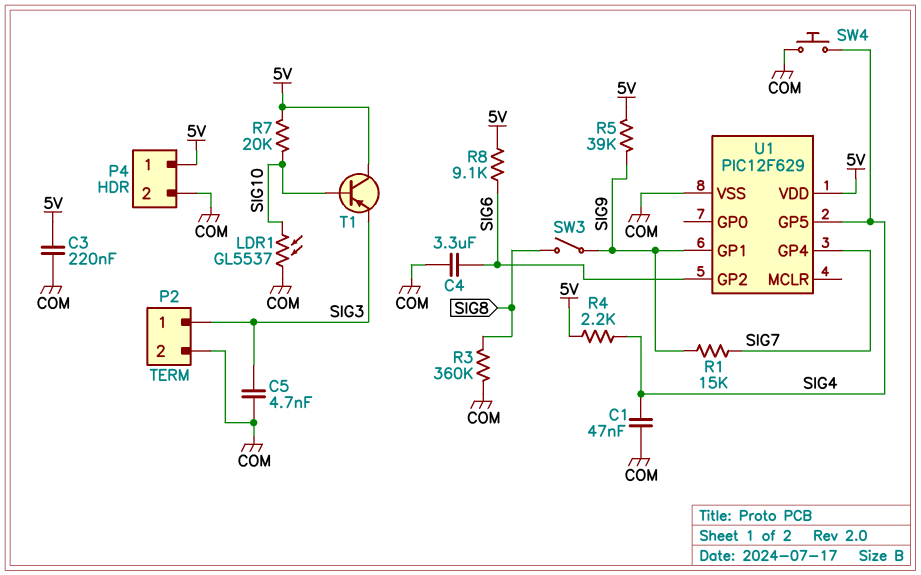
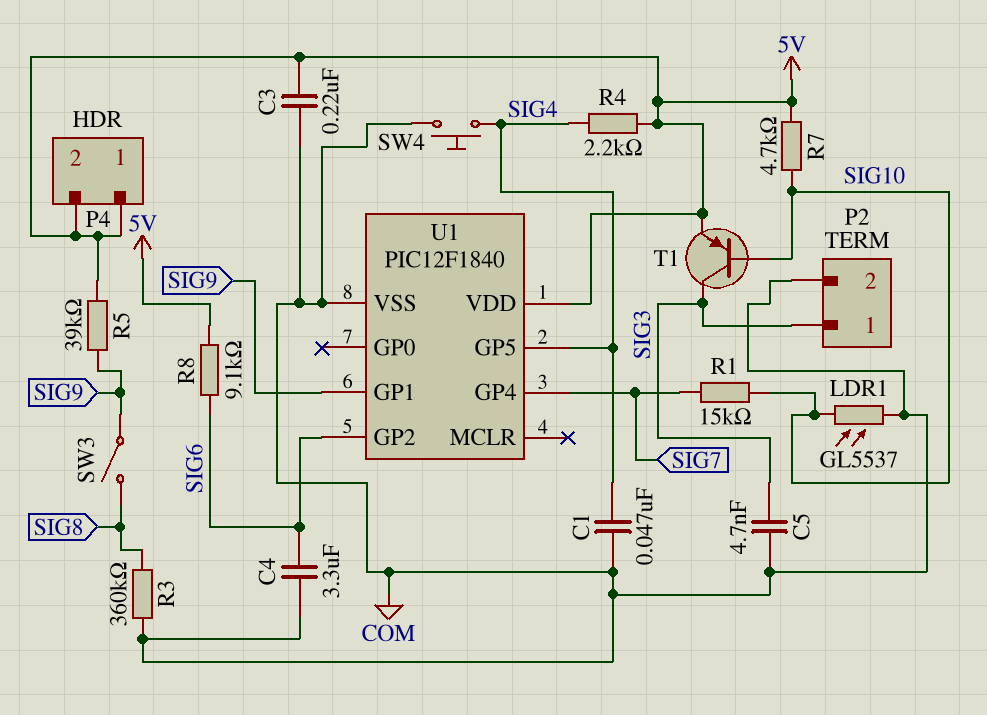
P4 pin 2: COM -> 5V
R1: 15k (SIG7, SIG9) -> 15k (SIG7, SIG10)
R7: 20k (5V, SIG10) -> 4.7k (5V, SIG10)
T1: PNP (B SIG10, C 5V, E SIG3) -> PNP (B SIG10, C SIG3, E 5V)
U1: PIC12F629 -> PIC12F1840

